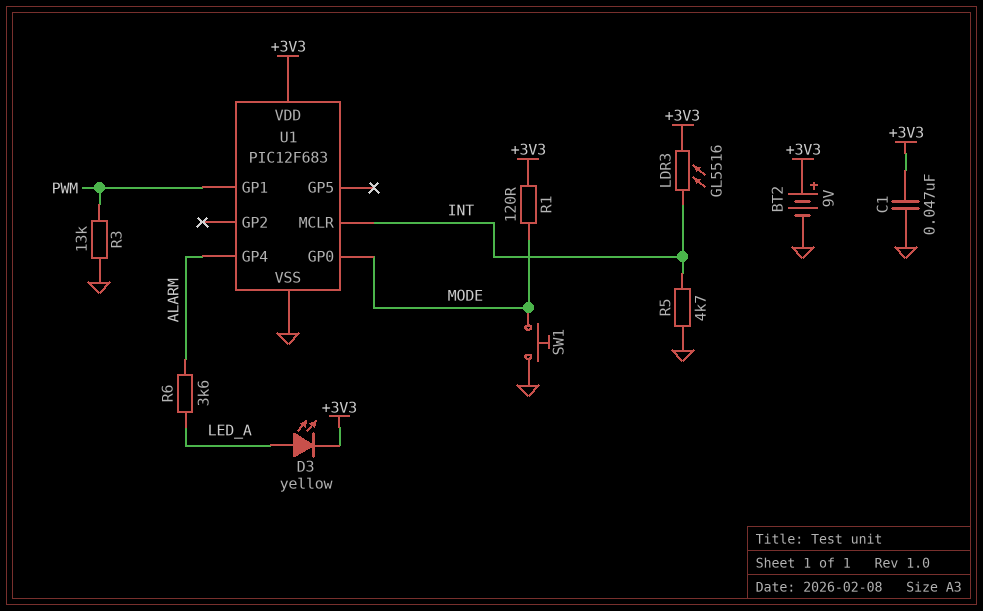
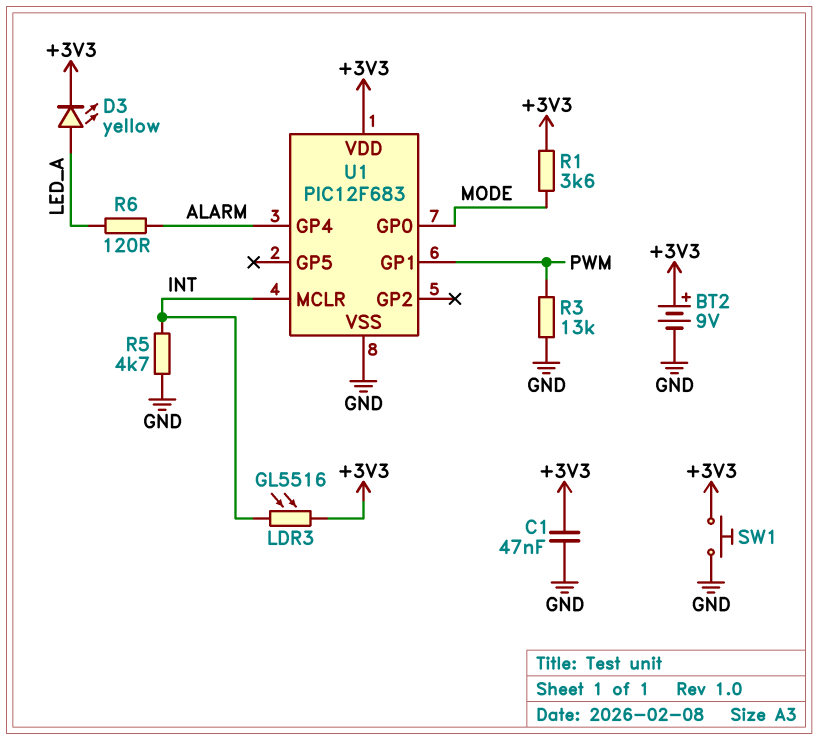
R1: 120 (+3V3, MODE) -> 3.6k (+3V3, MODE)
R6: 3.6k (ALARM, LED_A) -> 120 (ALARM, LED_A)
SW1: button (GND, MODE) -> button (+3V3, GND)

